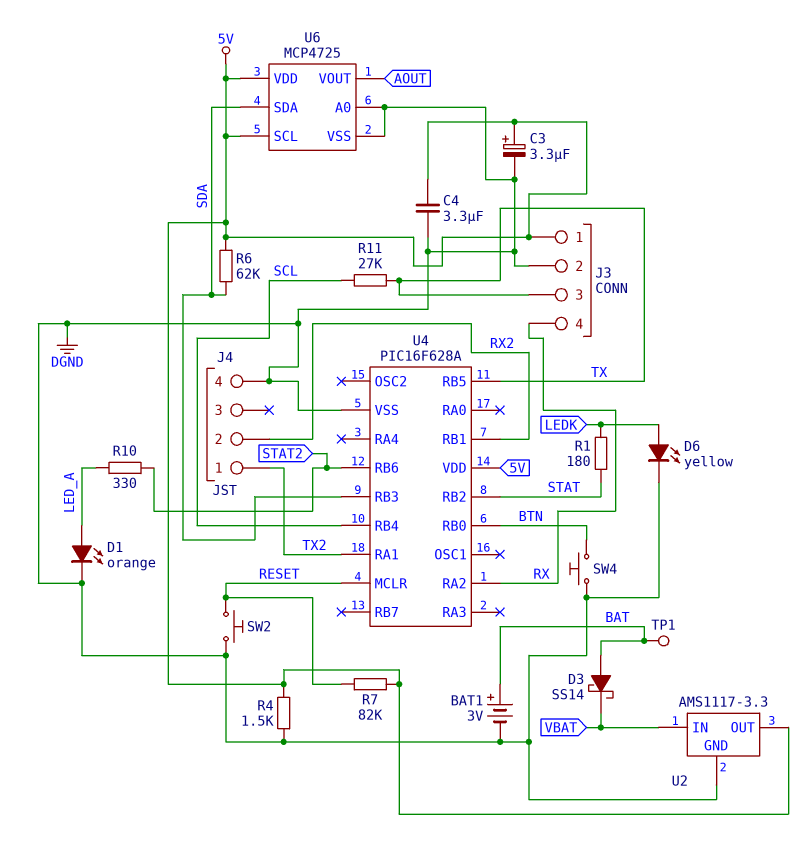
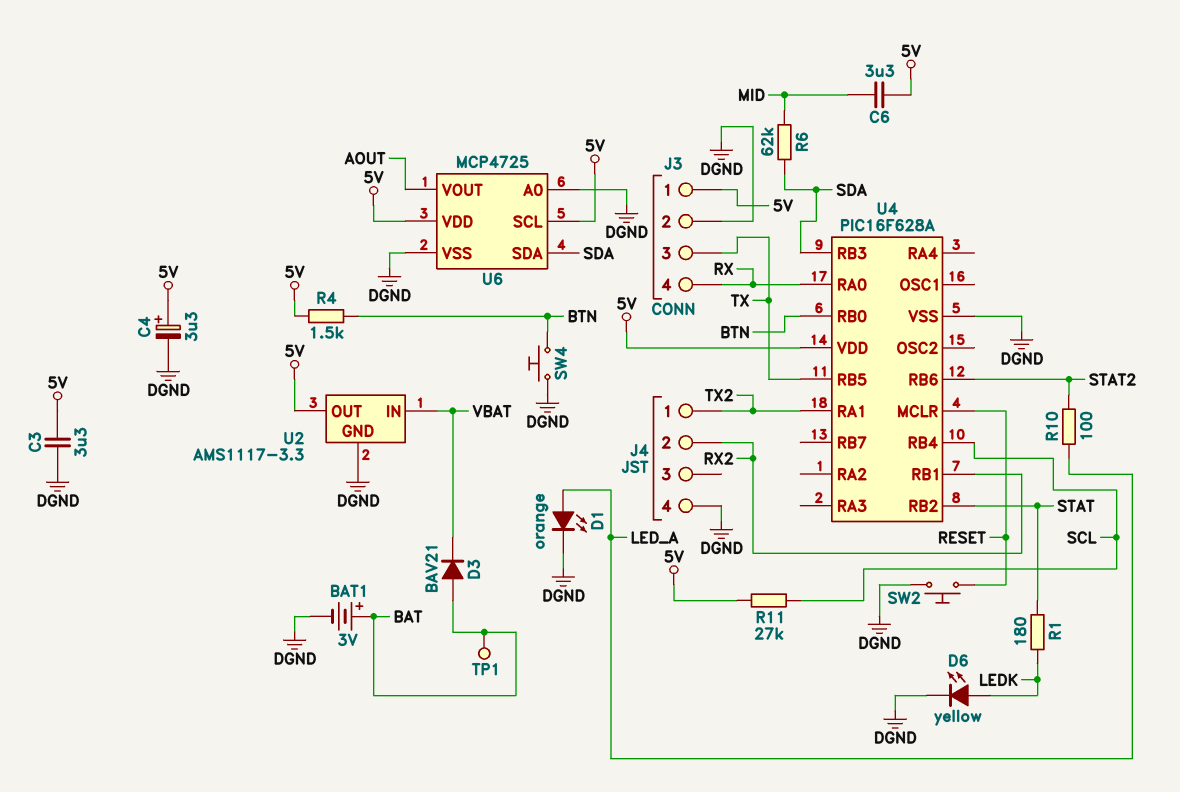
C3: 3.3uF (plus 5V, minus DGND) -> 3.3uF (5V, DGND)
C4: 3.3uF (5V, DGND) -> 3.3uF (plus 5V, minus DGND)
C6: none -> 3.3uF (5V, MID)
D3: schottky SS14 (A BAT, K VBAT) -> diode BAV21 (A BAT, K VBAT)
R4: 1.5k (5V, DGND) -> 1.5k (5V, BTN)
R6: 62k (5V, SDA) -> 62k (MID, SDA)
R7: 82k (5V, RESET) -> none
R10: 330 (LED_A, STAT2) -> 100 (LED_A, STAT2)
R11: 27k (SCL, TX) -> 27k (5V, SCL)
U4 pin RA0: none -> RX
U4 pin RA2: RX -> none

